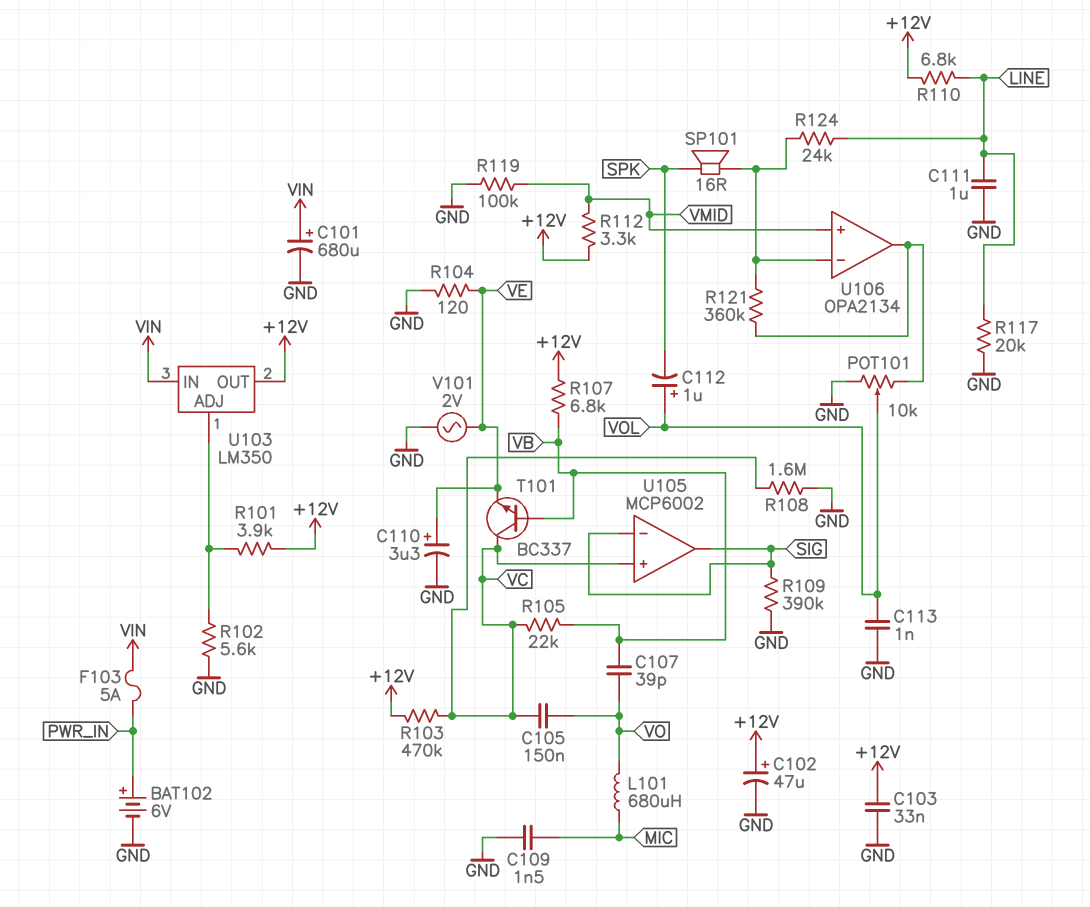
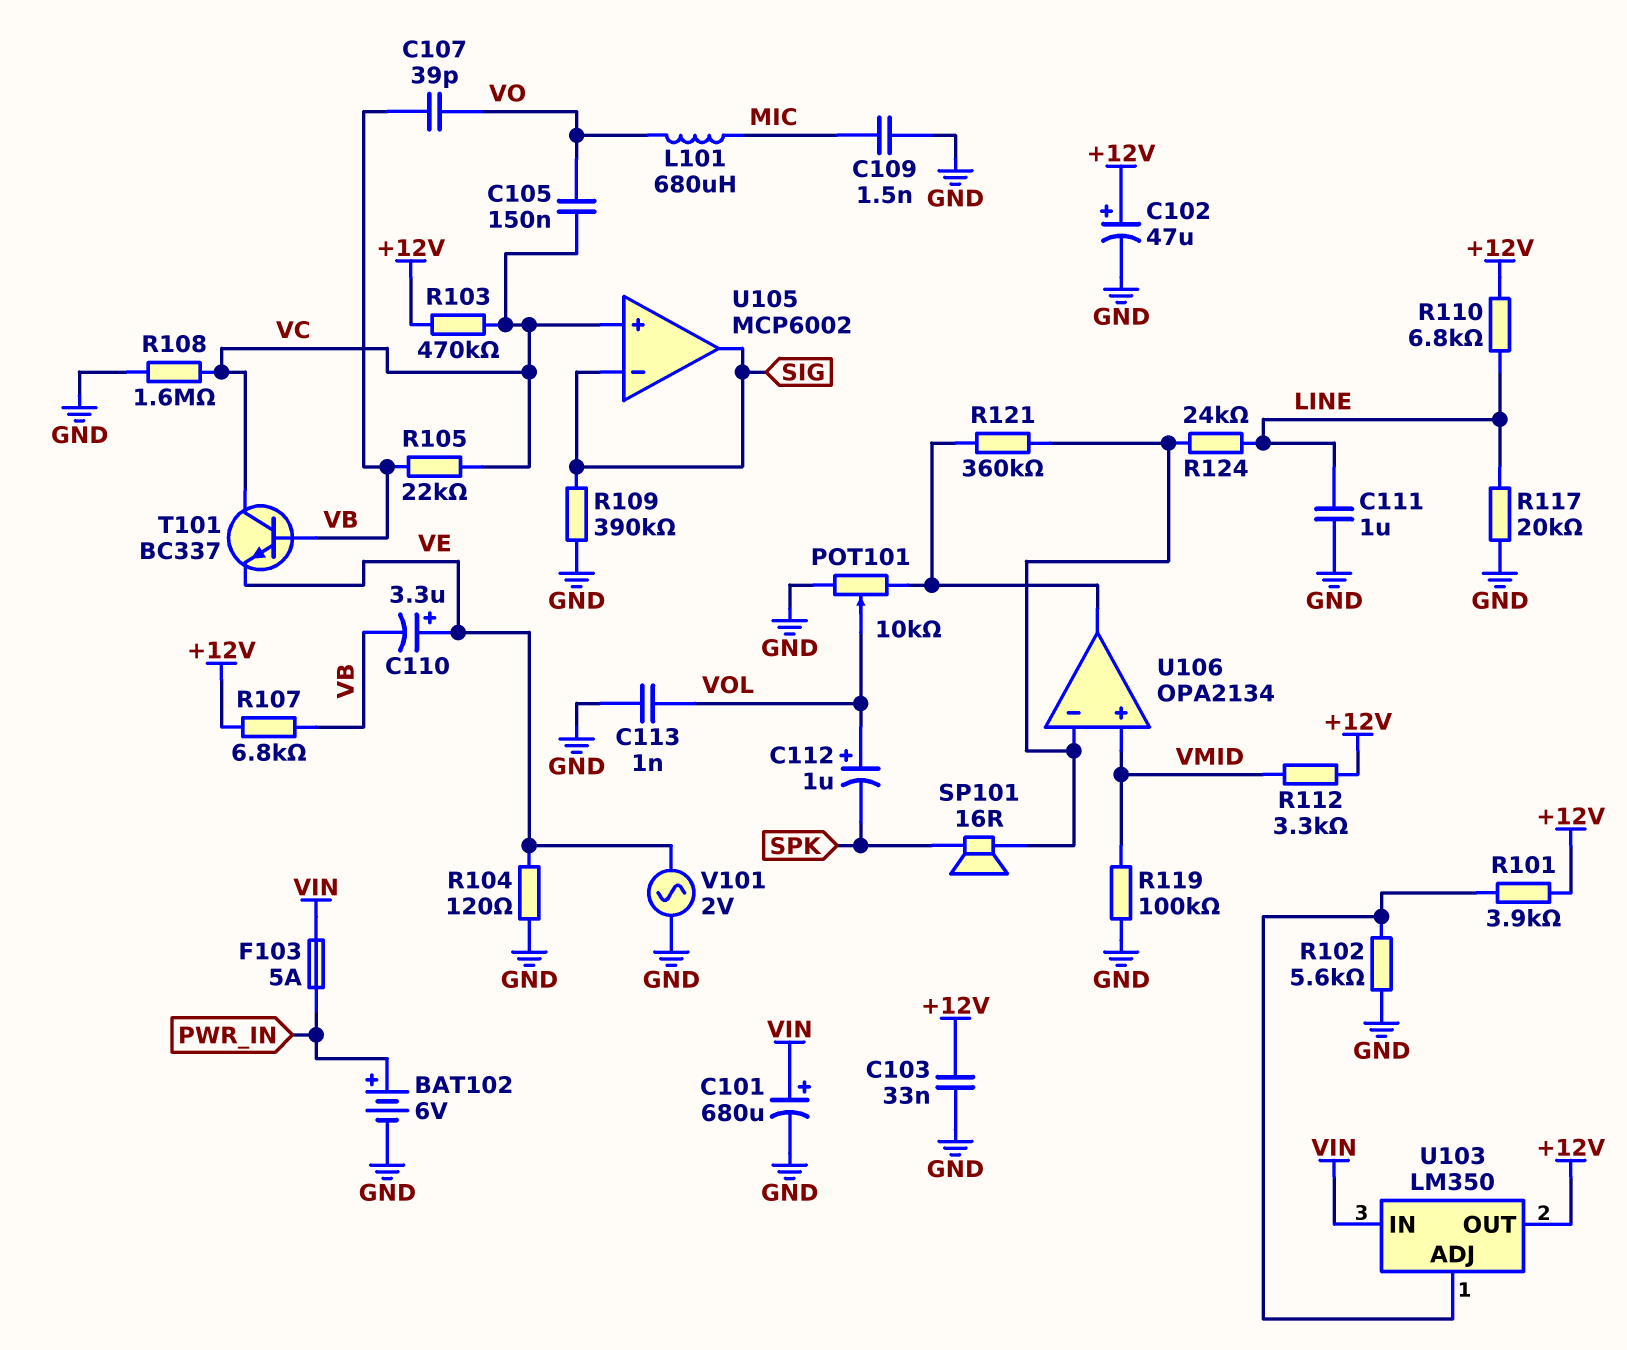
C110: 3.3uF (plus VE, minus GND) -> 3.3uF (plus VE, minus VB)

